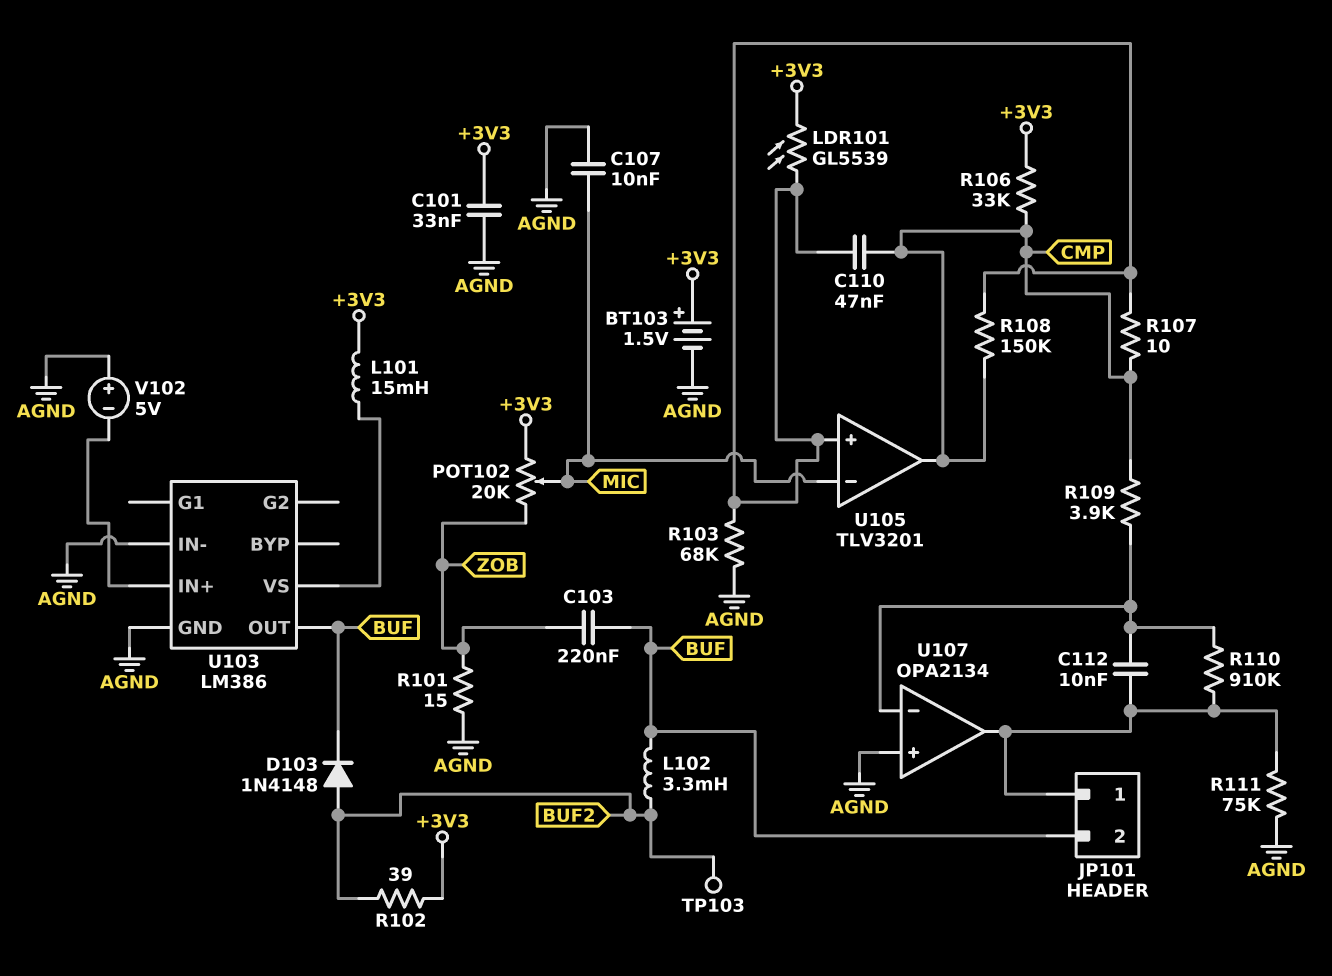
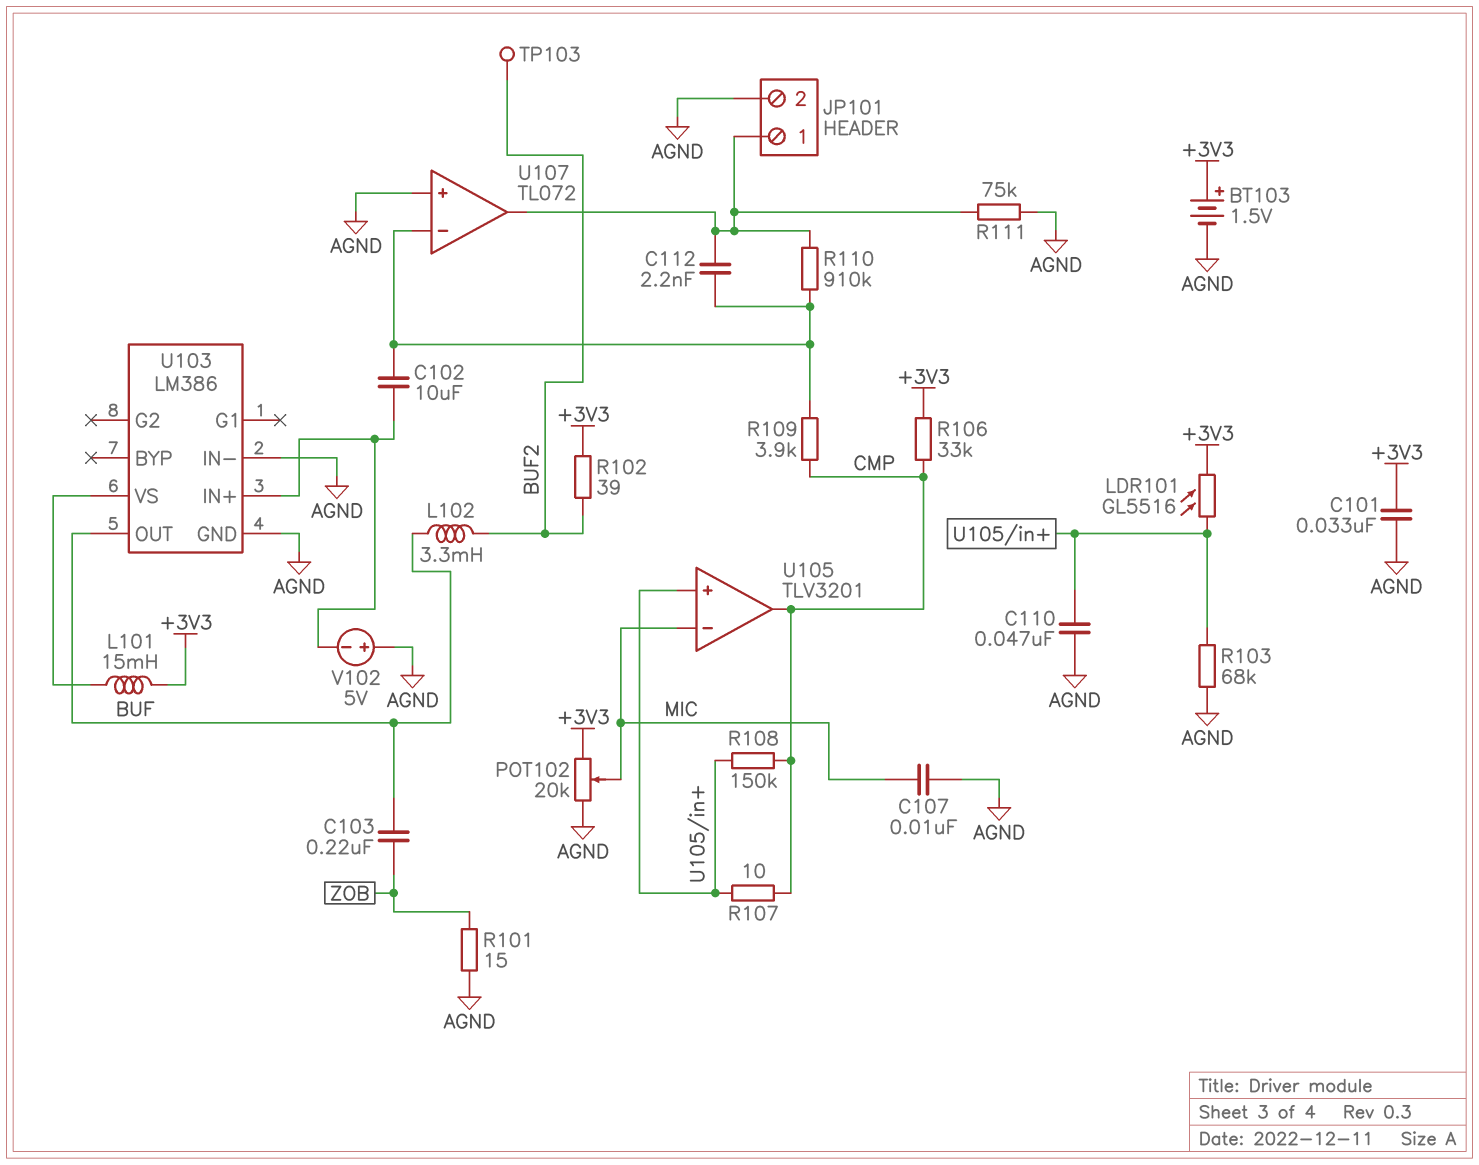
C102: none -> 10uF (U103/IN+, U107/in-)
C110: 47nF (CMP, U105/in+) -> 47nF (AGND, U105/in+)
C112: 10nF (JP101/1, U107/in-) -> 2.2nF (JP101/1, U107/in-)
D103: diode 1N4148 (A BUF2, K BUF) -> none
JP101 pin 2: BUF -> AGND
LDR101: GL5539 (+3V3, U105/in+) -> GL5516 (+3V3, U105/in+)
POT102: 20k (+3V3, ZOB, wiper MIC) -> 20k (+3V3, AGND, wiper MIC)
U107: OPA2134 -> TL072

